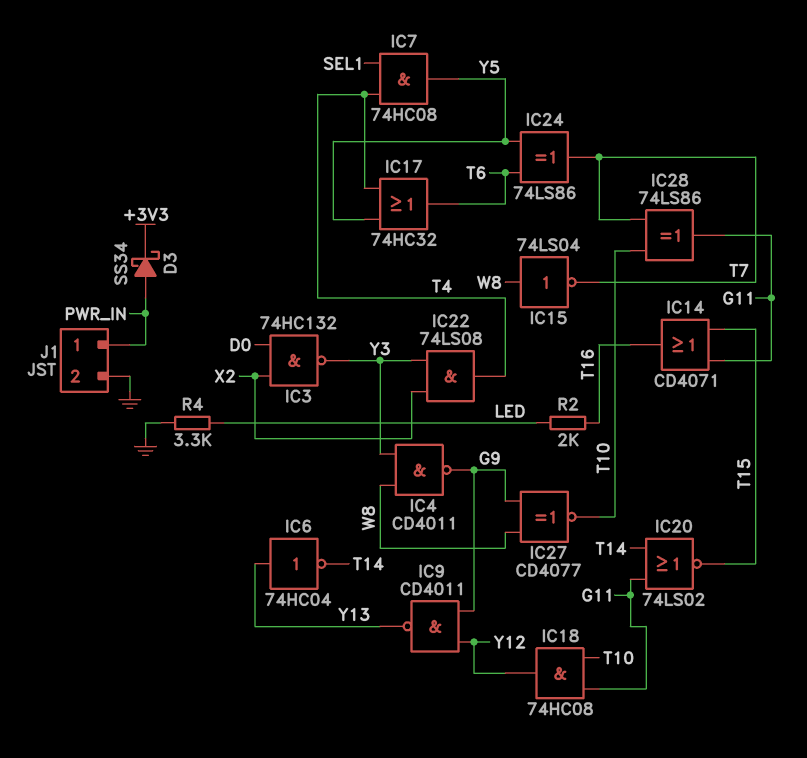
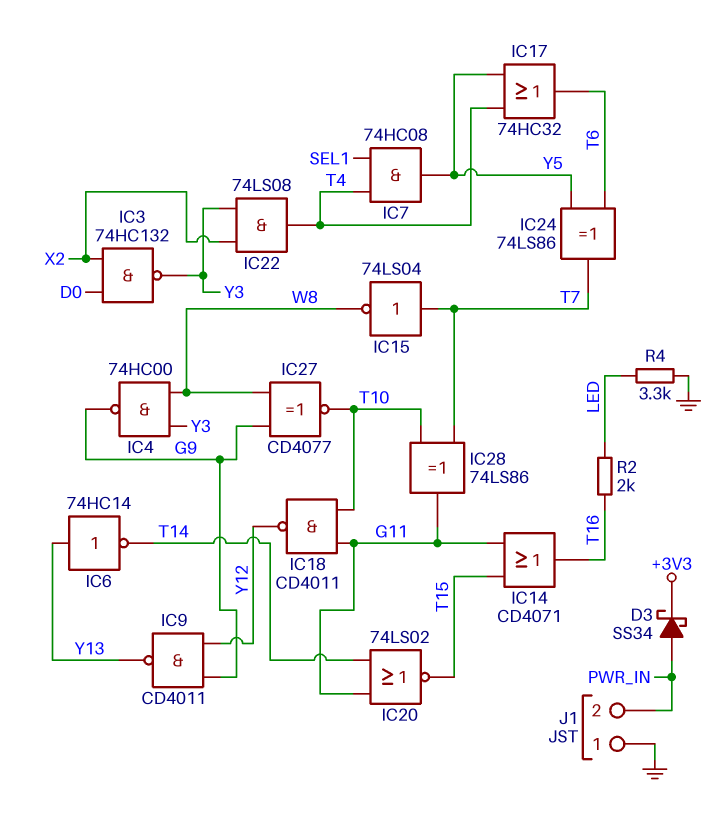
IC4: NAND CD4011 (in W8, in Y3, out G9) -> NAND 74HC00 (in W8, in Y3, out G9)
IC6: NOT 74HC04 (in Y13, out T14) -> NOT 74HC14 (in Y13, out T14)
IC15: NOT 74LS04 (in W8, out T7) -> NOT 74LS04 (in T7, out W8)
IC18: AND 74HC08 (in G11, in T10, out Y12) -> NAND CD4011 (in G11, in T10, out Y12)
J1 pin 1: PWR_IN -> GND
J1 pin 2: GND -> PWR_IN

